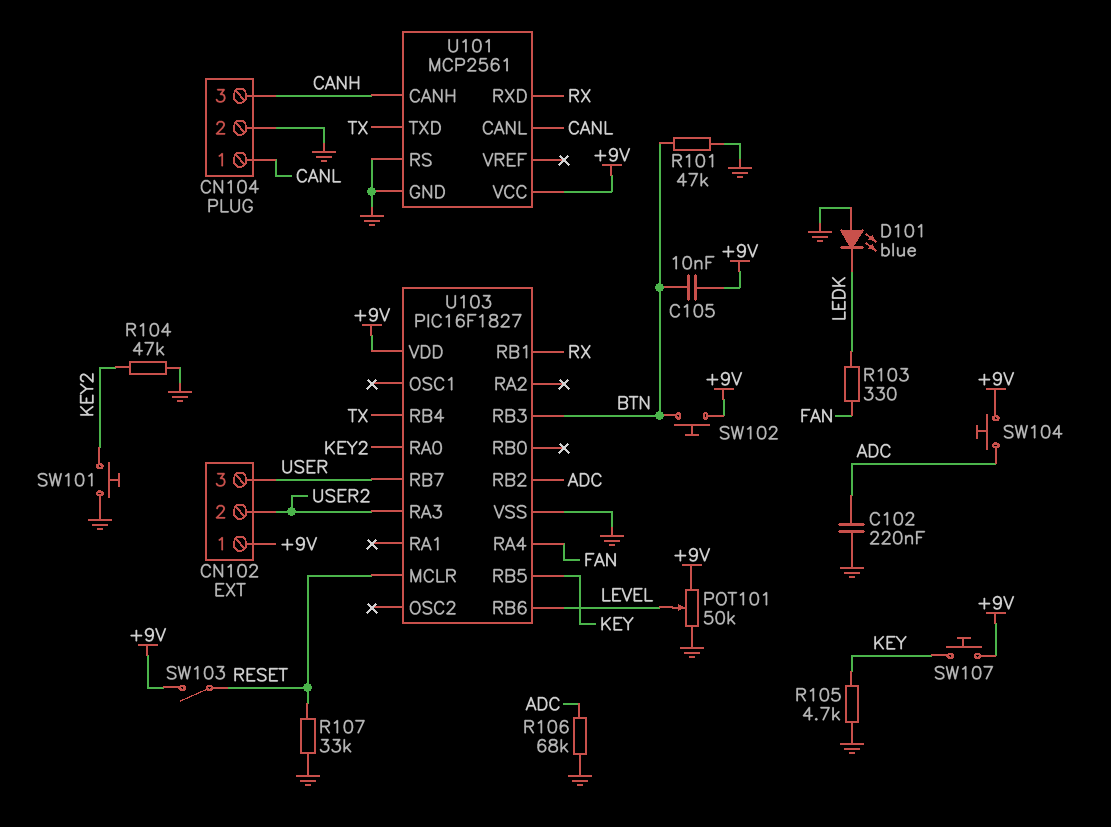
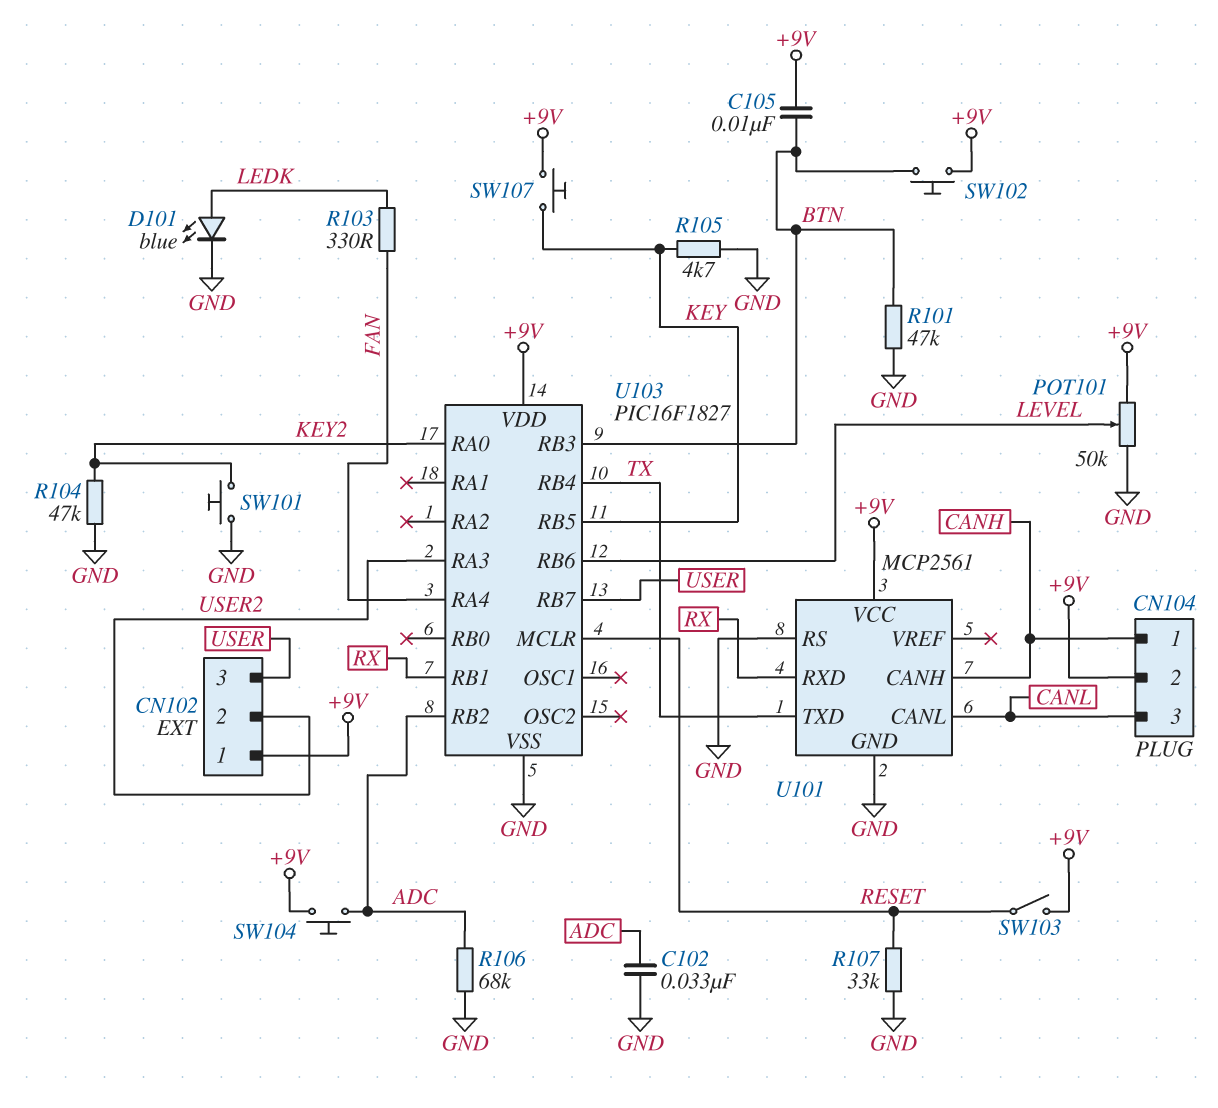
C102: 220nF (ADC, GND) -> 33nF (ADC, GND)
CN104 pin 1: CANL -> CANH
CN104 pin 2: GND -> +9V
CN104 pin 3: CANH -> CANL
D101: LED blue (A GND, K LEDK) -> LED blue (A LEDK, K GND)

